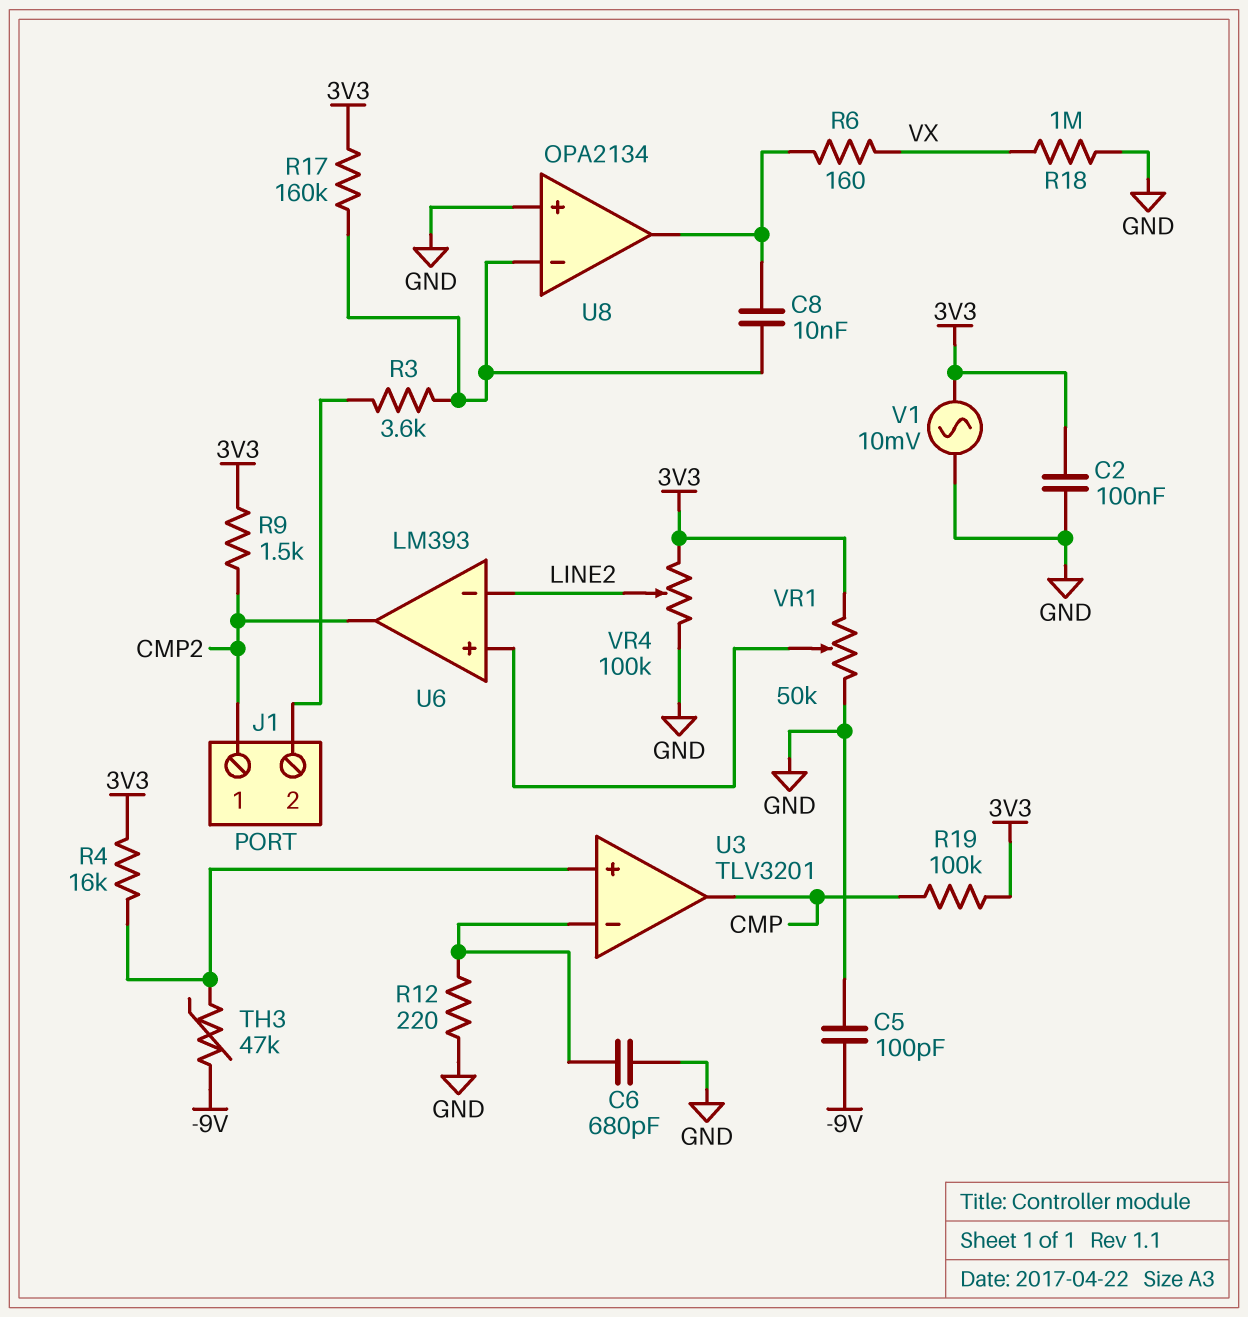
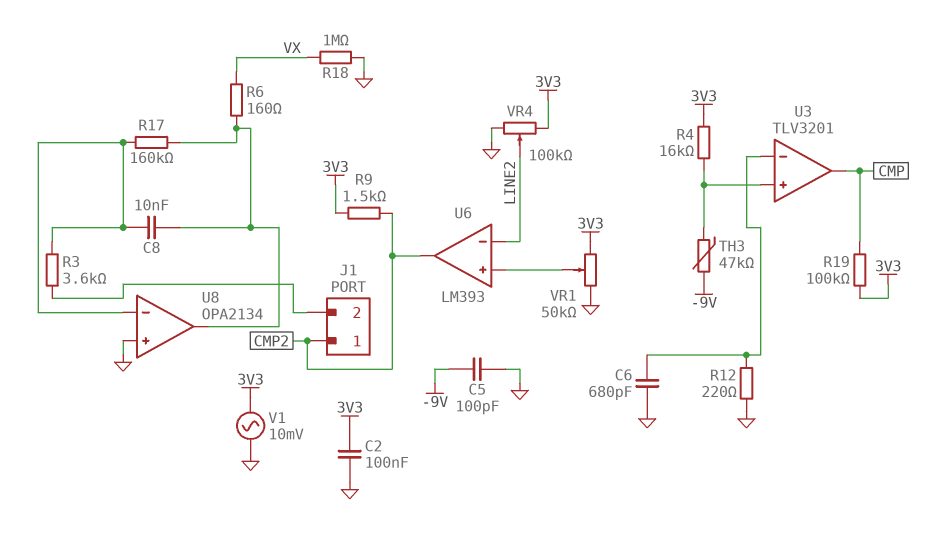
R17: 160k (3V3, U8/in-) -> 160k (U8/in-, U8/out)

